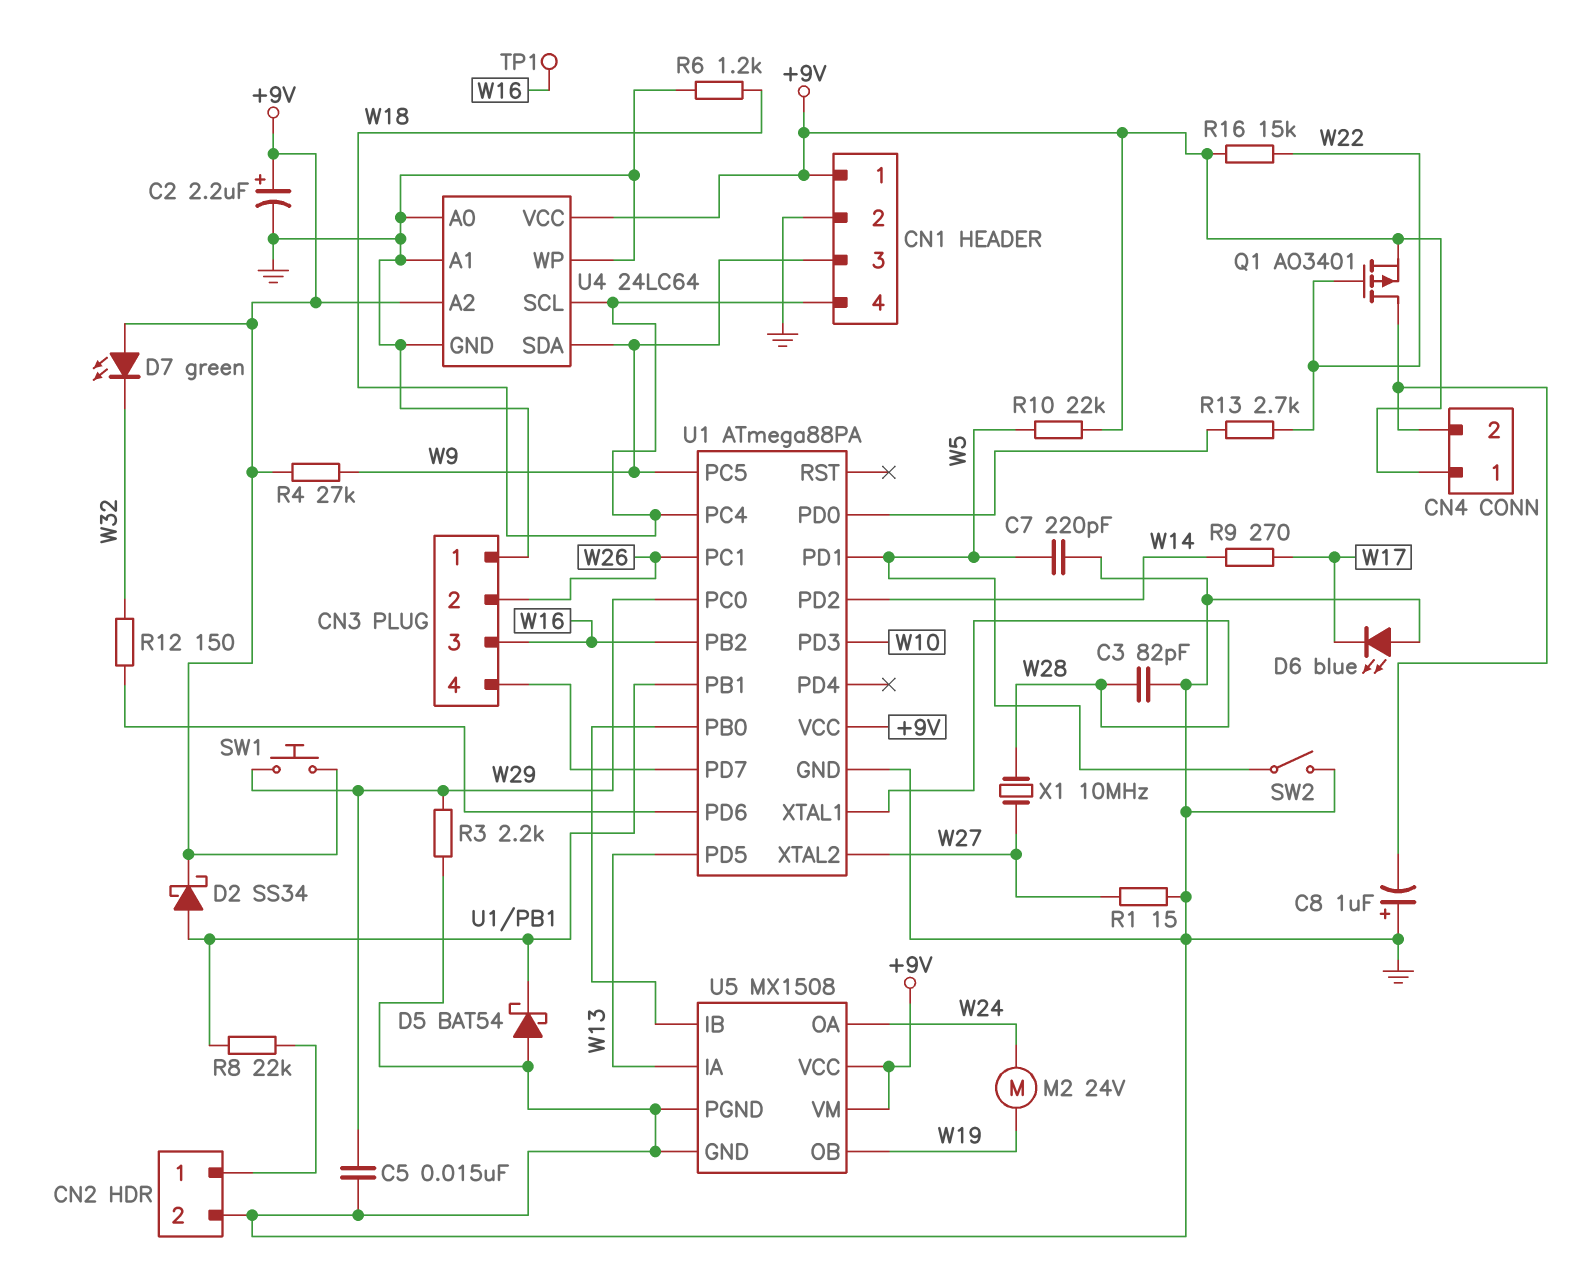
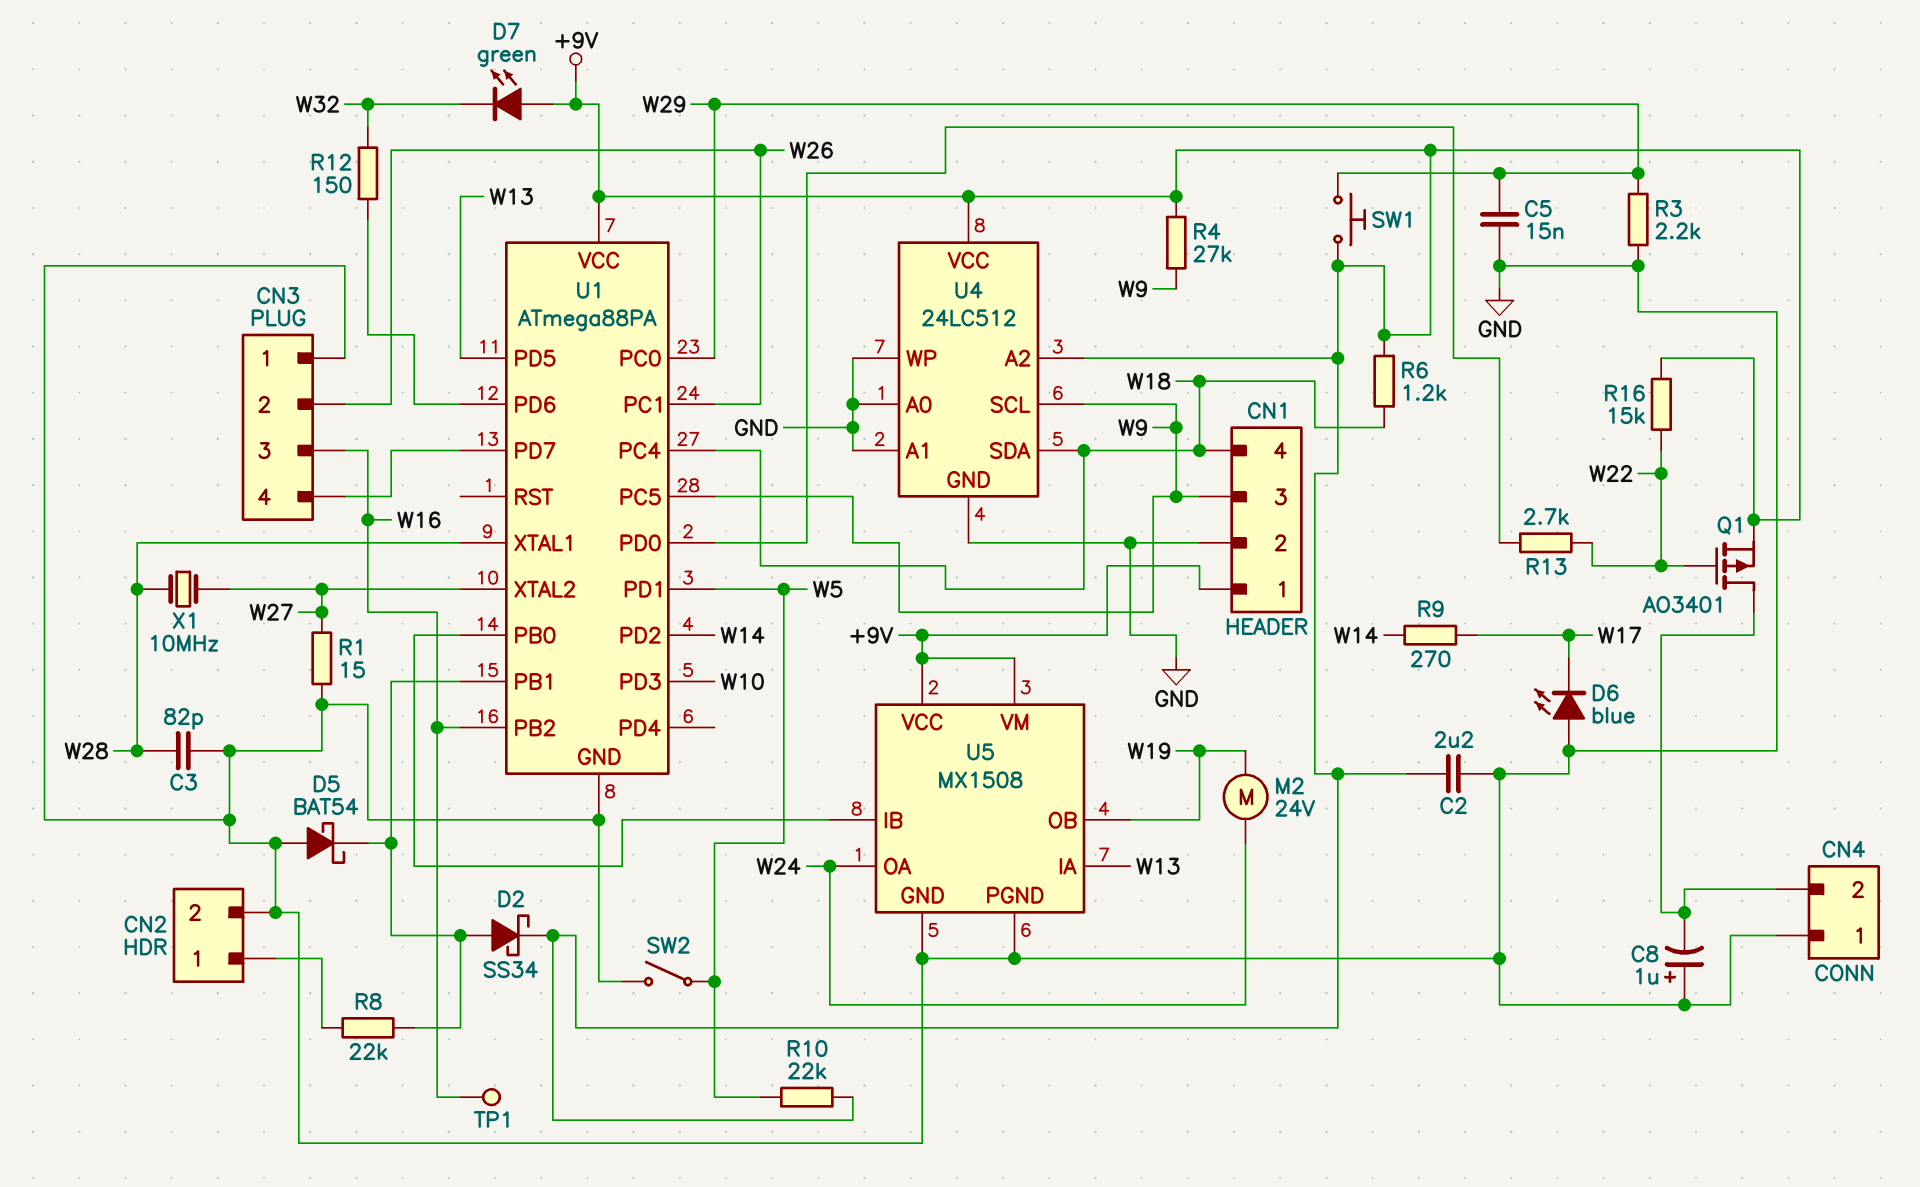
C2: 2.2uF (plus +9V, minus GND) -> 2.2uF (+9V, GND)
C7: 220pF (GND, W5) -> none
CN4 pin 1: +9V -> GND
R6: 1.2k (GND, W18) -> 1.2k (+9V, W18)
U4: 24LC64 -> 24LC512
U4 pin SCL: W18 -> W9
U4 pin SDA: W9 -> W18

